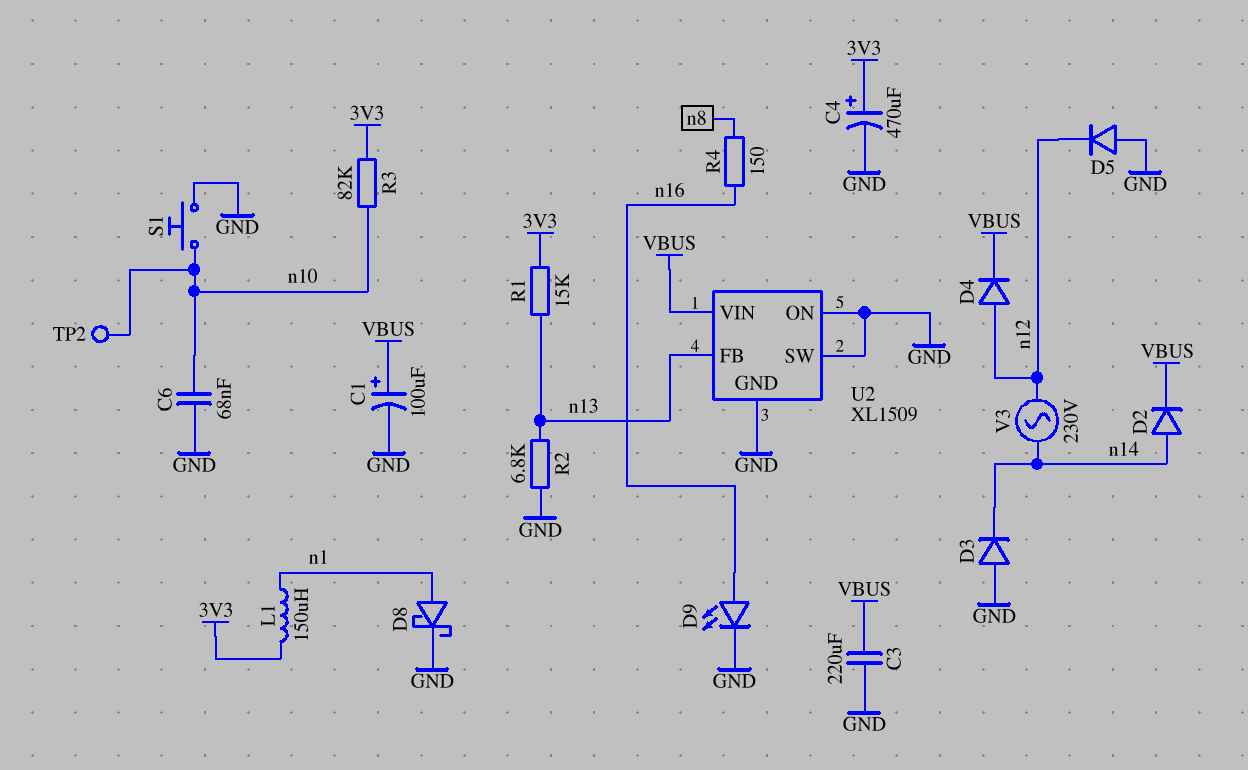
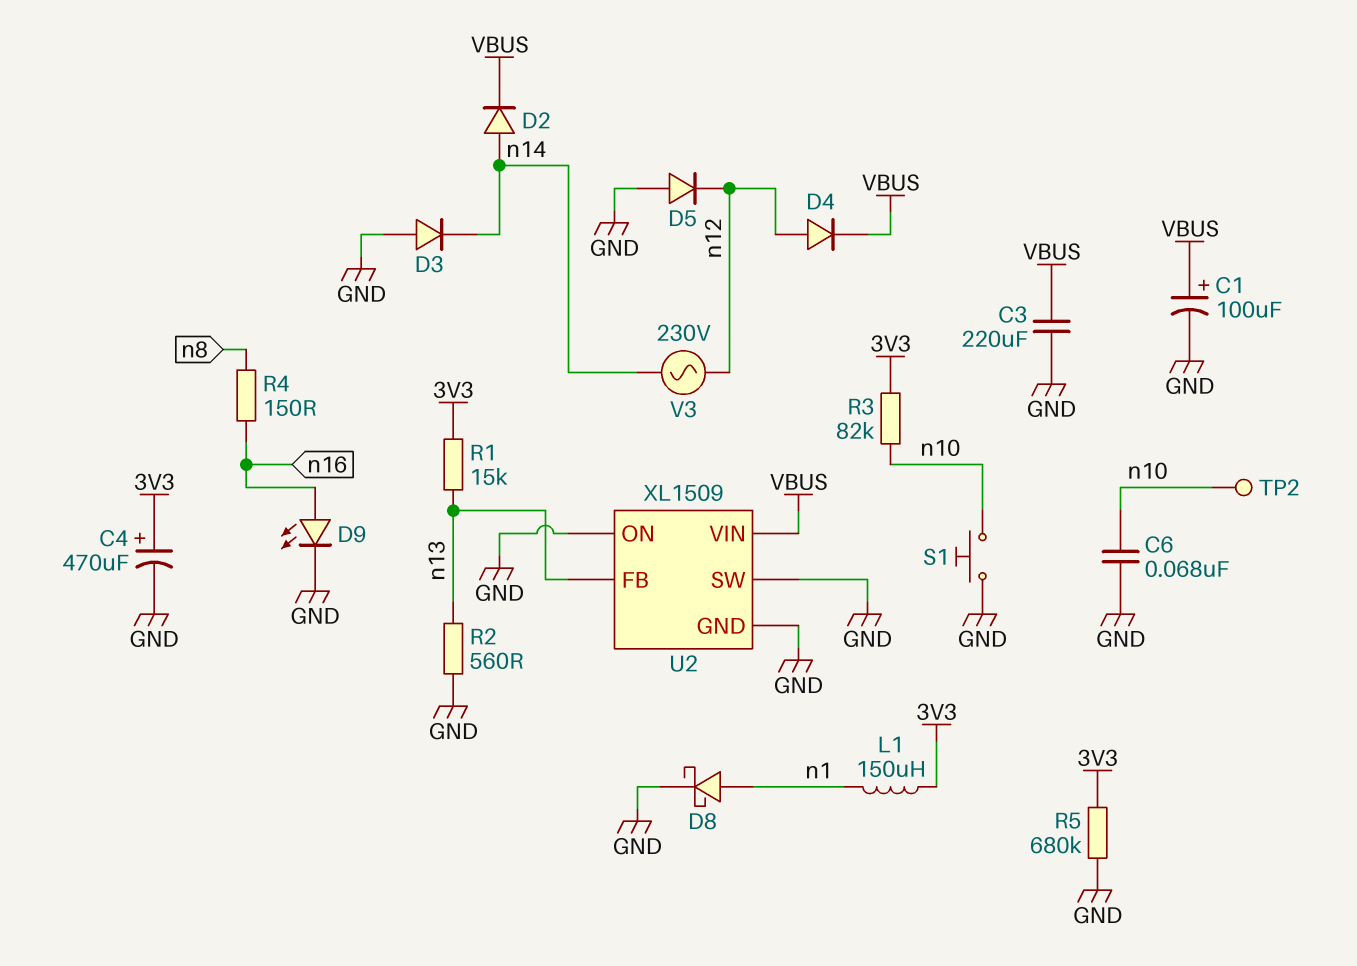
R2: 6.8k (GND, n13) -> 560 (GND, n13)
R5: none -> 680k (3V3, GND)

